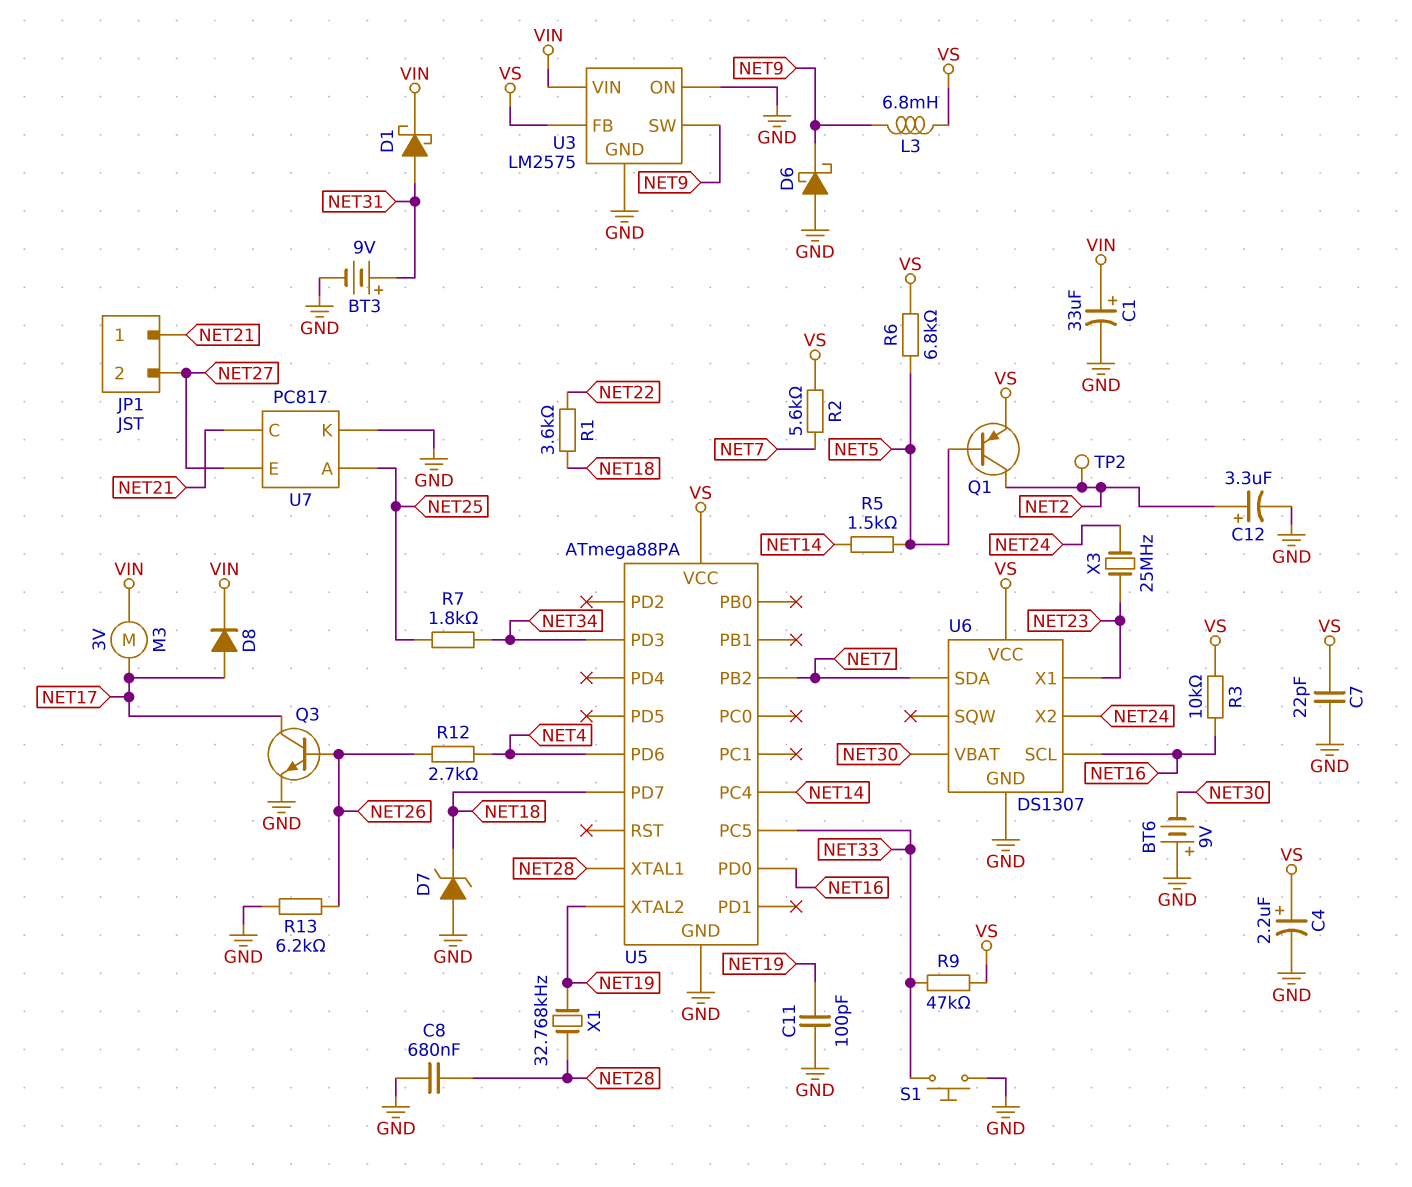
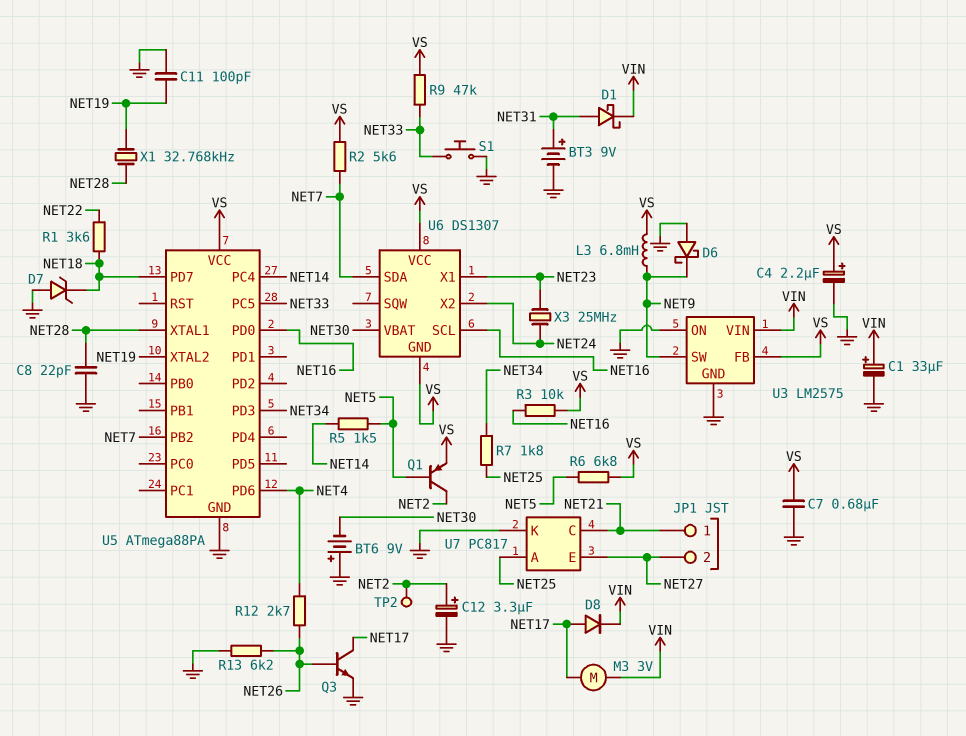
C7: 22pF (GND, VS) -> 680nF (GND, VS)
C8: 680nF (GND, NET28) -> 22pF (GND, NET28)
U6 pin GND: GND -> VS

